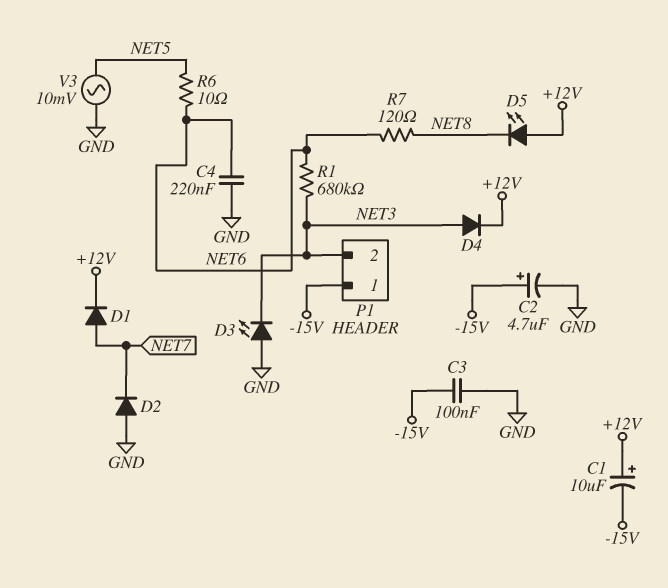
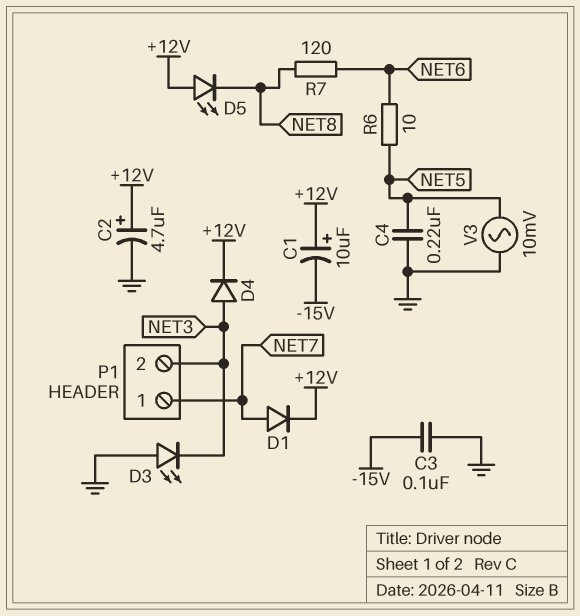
C2: 4.7uF (plus -15V, minus GND) -> 4.7uF (plus +12V, minus GND)
C4: 220nF (GND, NET6) -> 220nF (GND, NET5)
D2: diode (A GND, K NET7) -> none
P1 pin 1: -15V -> NET7
R1: 680k (NET3, NET6) -> none

